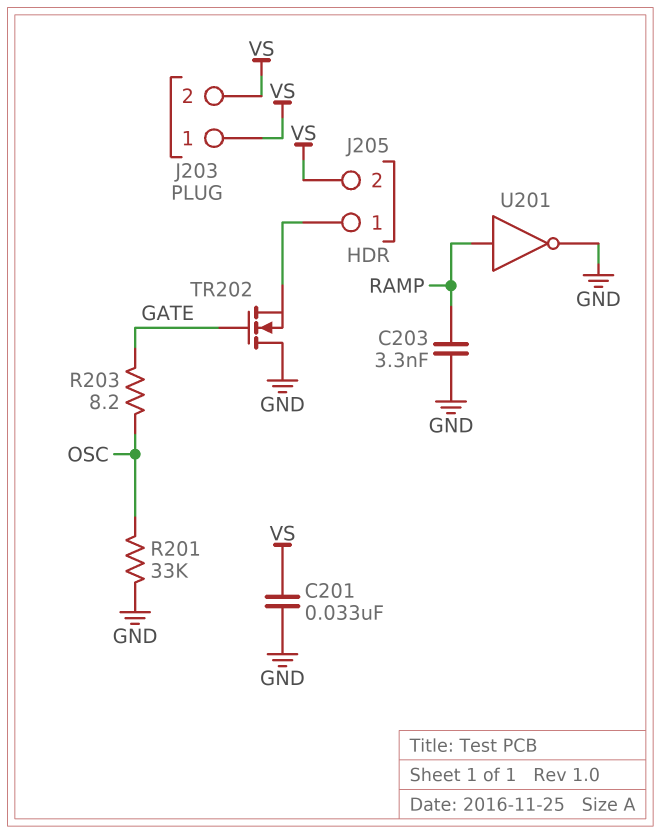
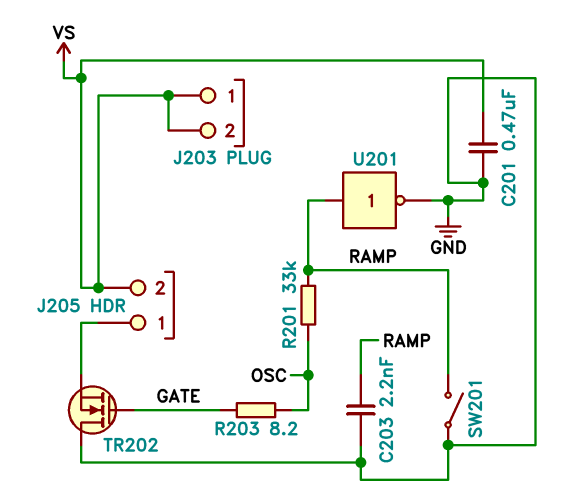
C201: 33nF (GND, VS) -> 470nF (GND, VS)
C203: 3.3nF (GND, RAMP) -> 2.2nF (GND, RAMP)
R201: 33k (GND, OSC) -> 33k (OSC, RAMP)
SW201: none -> switch (GND, RAMP)

